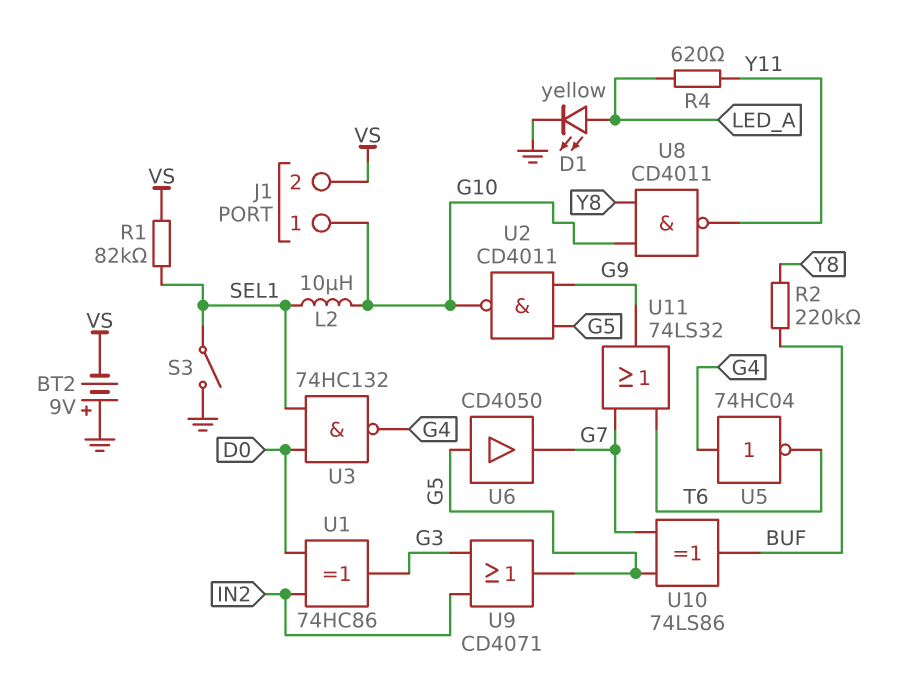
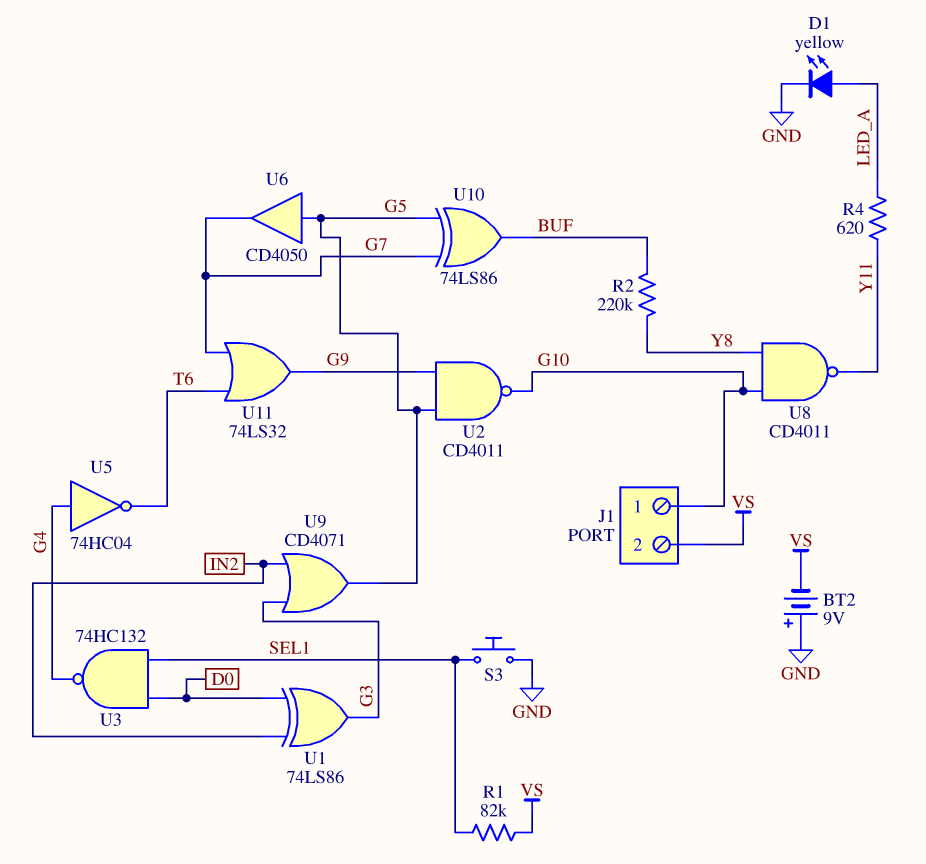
L2: 10uH (G10, SEL1) -> none
S3: switch (GND, SEL1) -> button (GND, SEL1)
U1: XOR 74HC86 (in D0, in IN2, out G3) -> XOR 74LS86 (in D0, in IN2, out G3)

